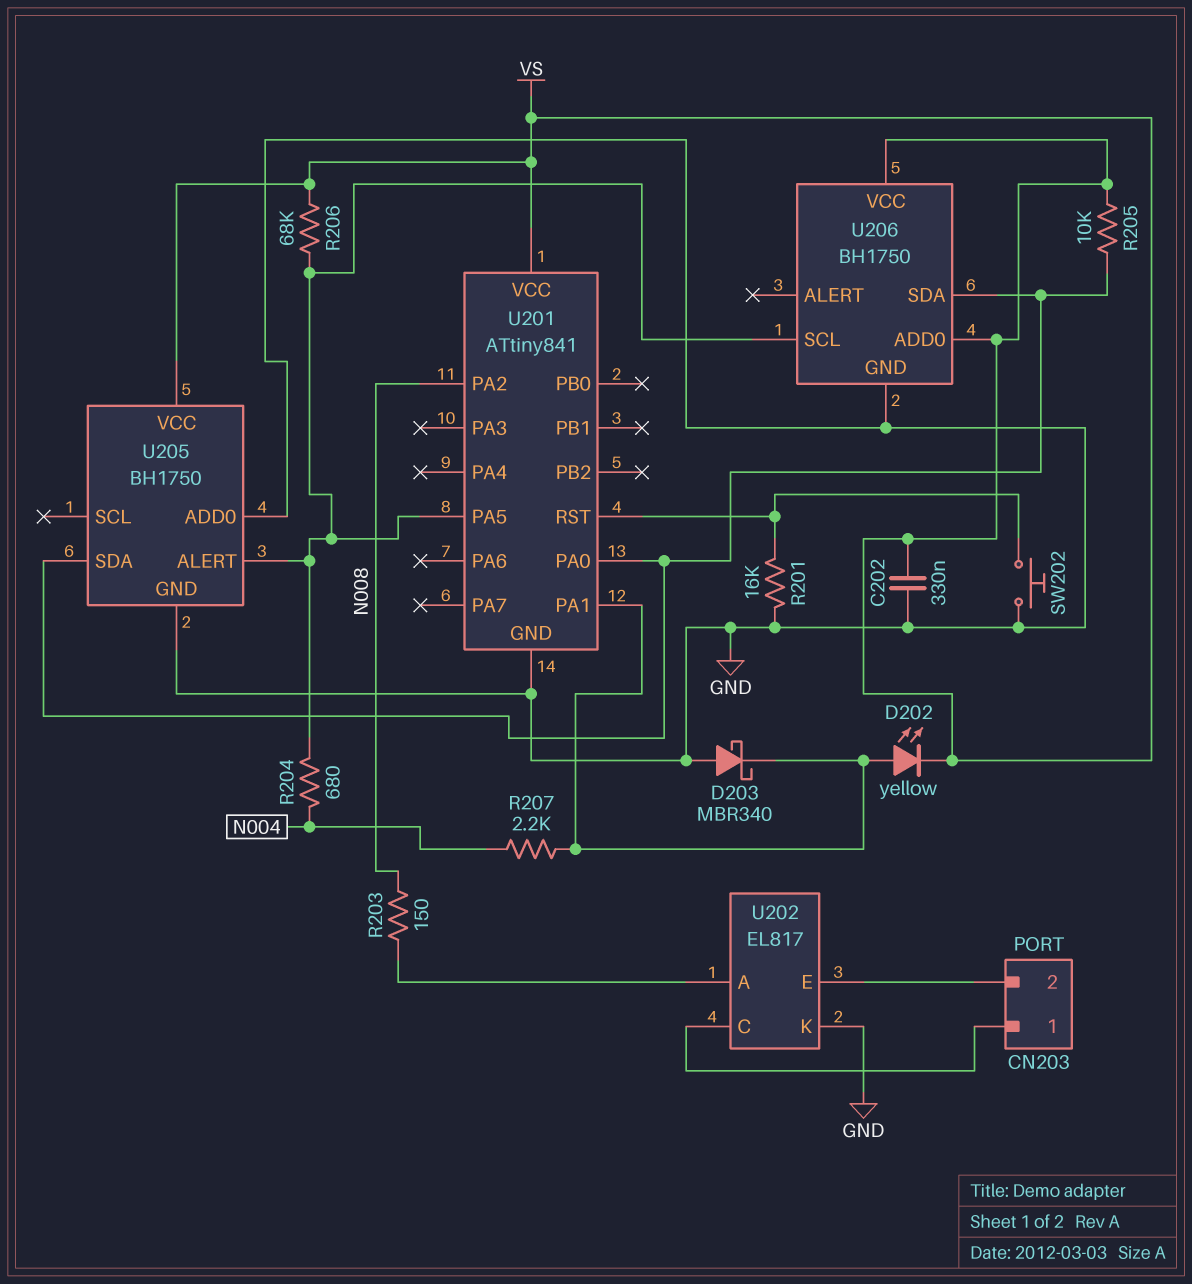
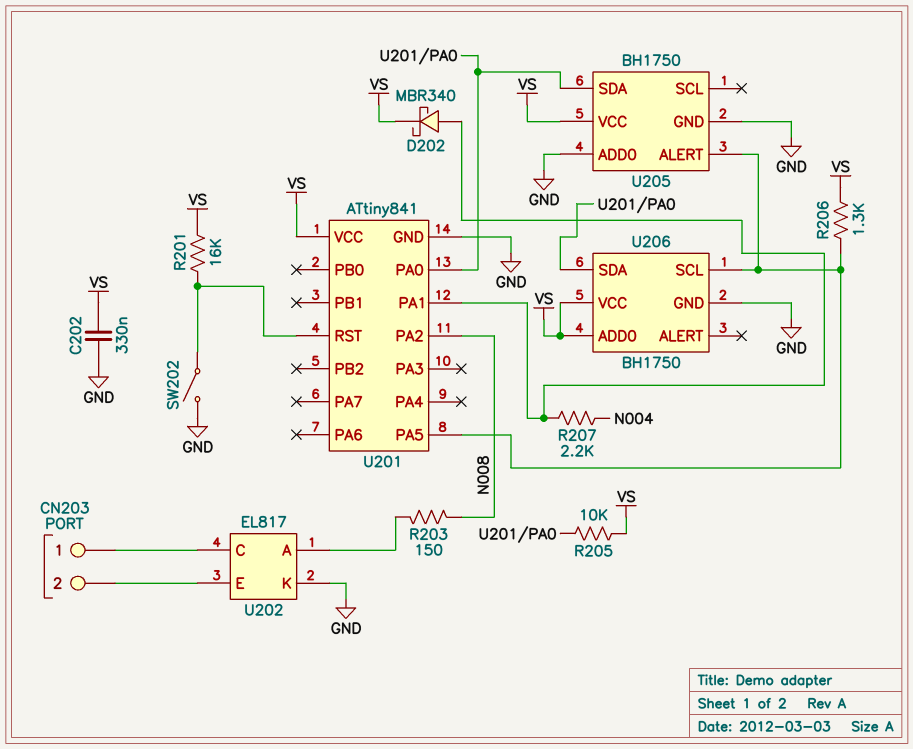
D202: LED yellow (A U201/PA1, K VS) -> schottky MBR340 (A U201/PA1, K VS)
D203: schottky MBR340 (A GND, K U201/PA1) -> none
R201: 16k (GND, U201/RST) -> 16k (U201/RST, VS)
R204: 680 (N004, U201/PA5) -> none
R206: 68k (U201/PA5, VS) -> 1.3k (U201/PA5, VS)
SW202: button (GND, U201/RST) -> switch (GND, U201/RST)

